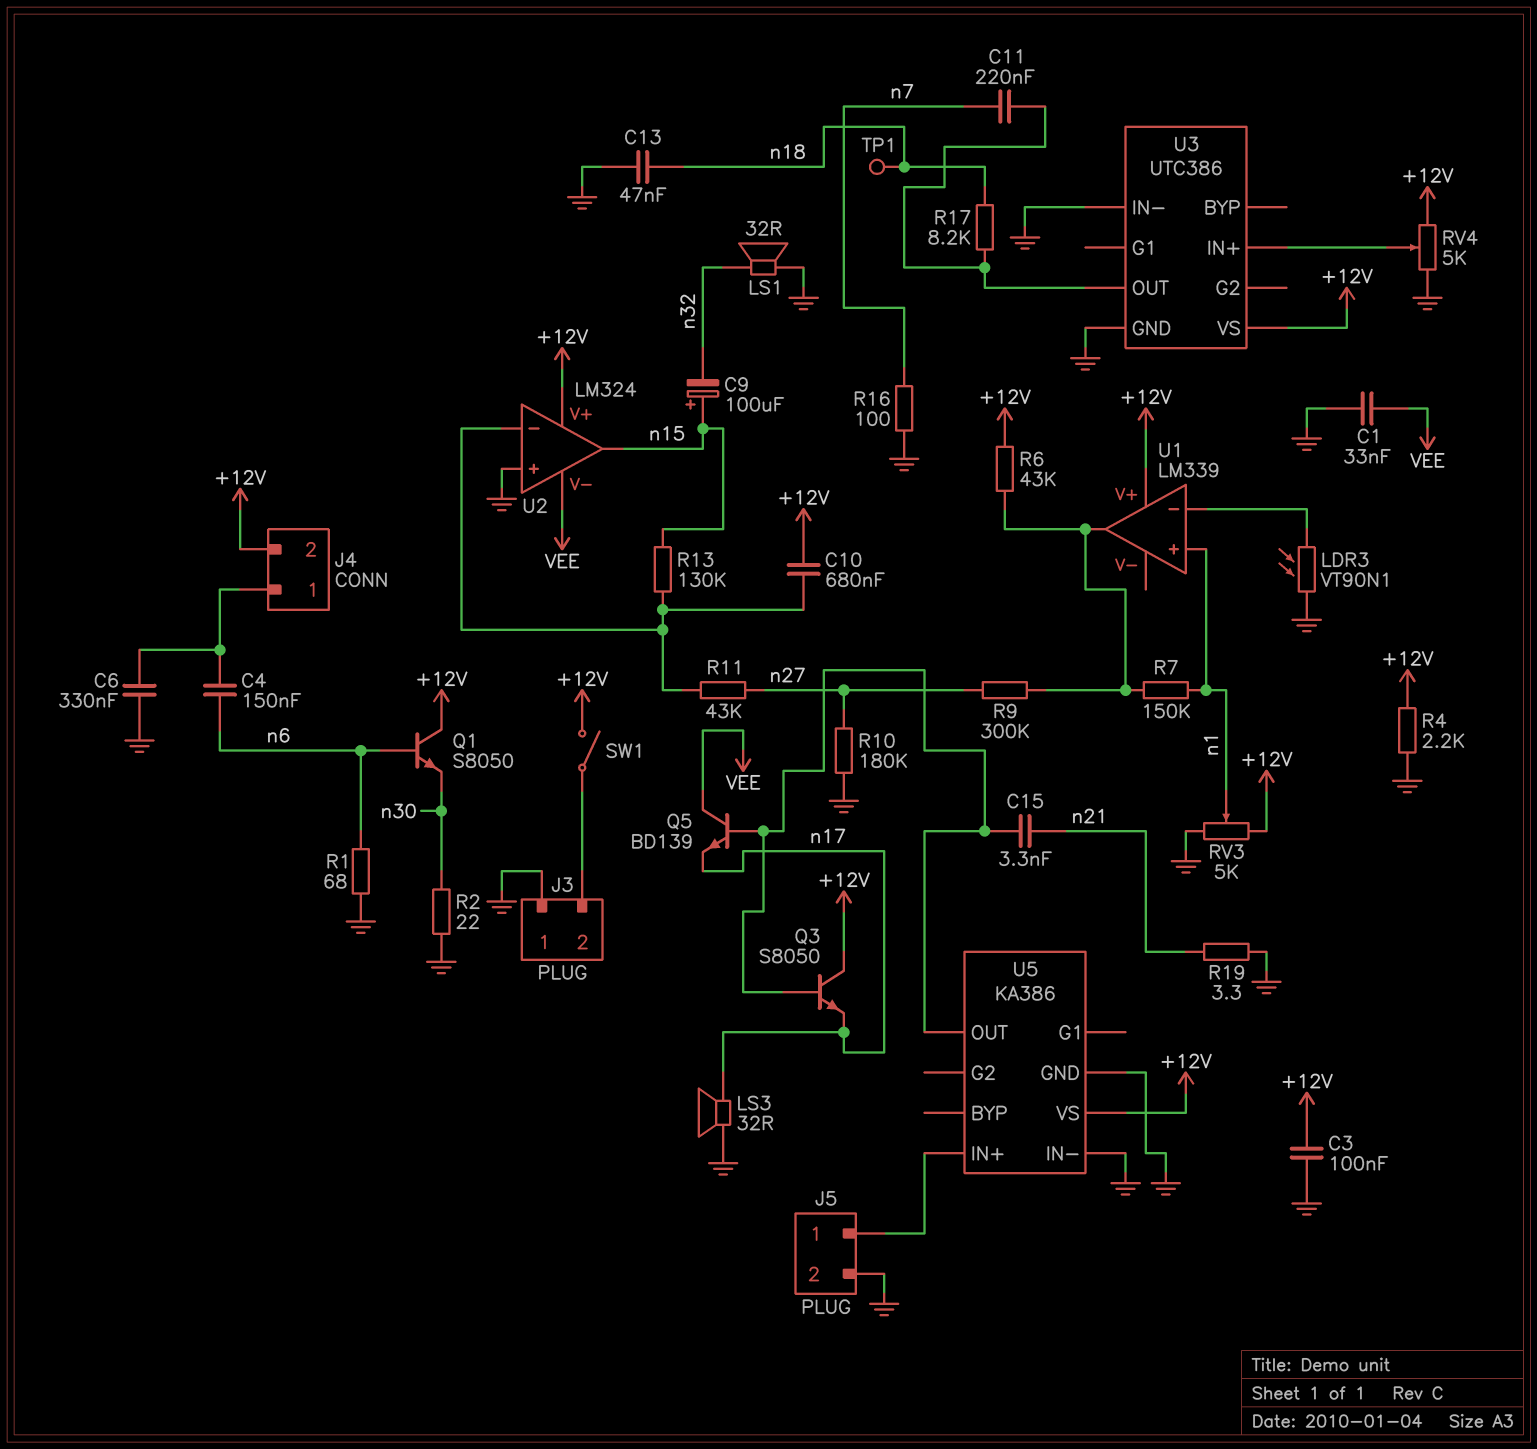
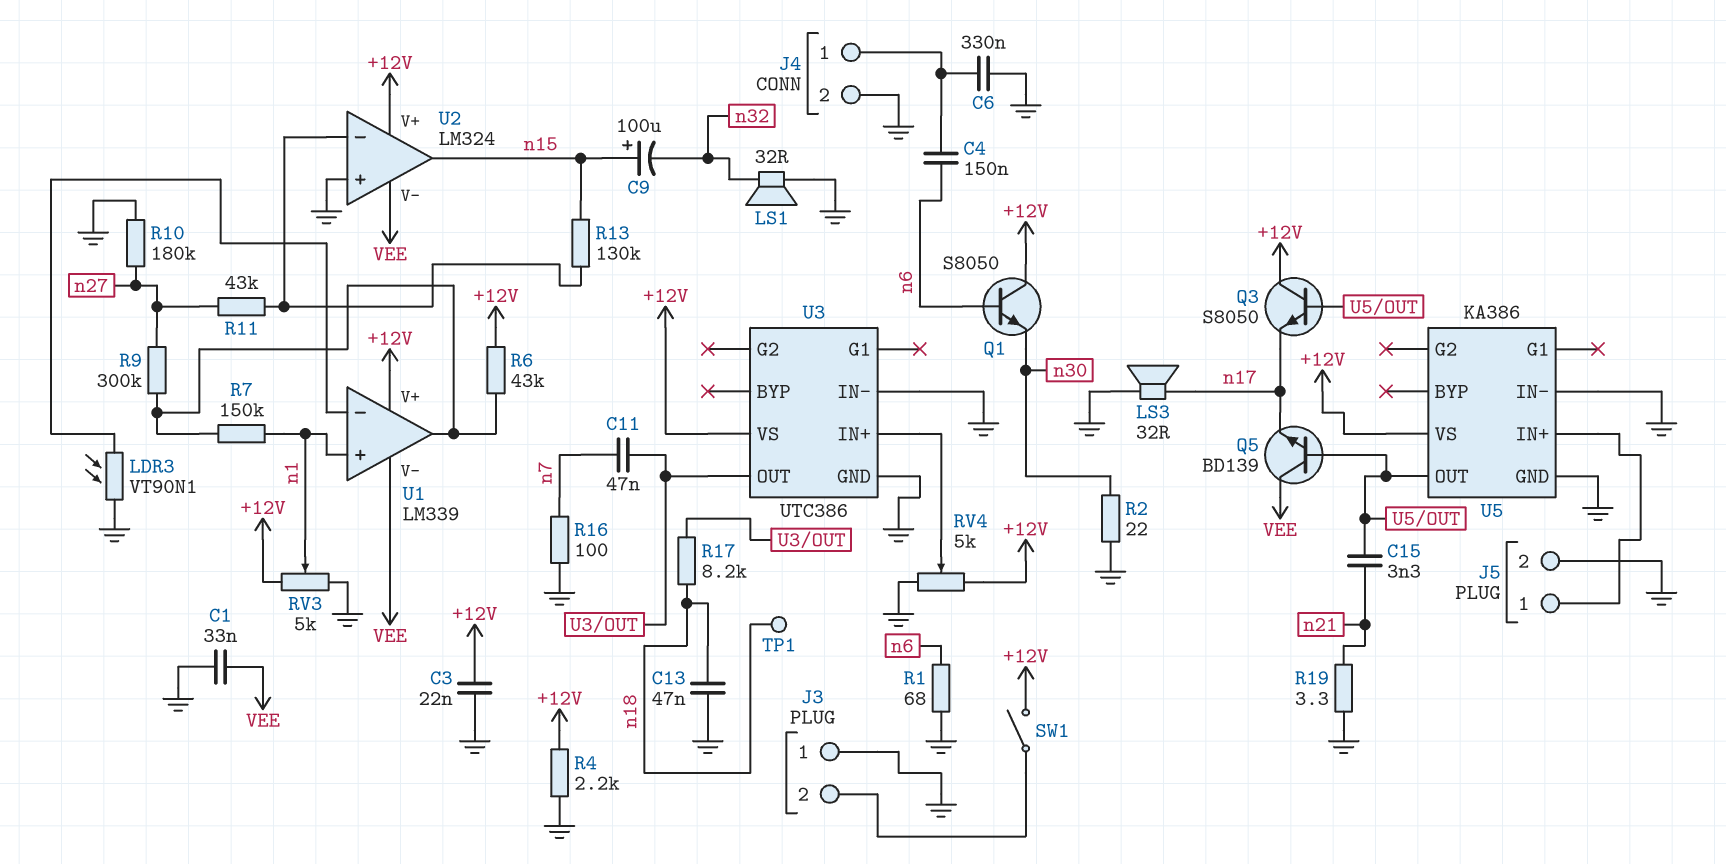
C3: 100nF (+12V, GND) -> 22nF (+12V, GND)
C10: 680nF (+12V, U2/in-) -> none
C11: 220nF (U3/OUT, n7) -> 47nF (U3/OUT, n7)
J4 pin 2: +12V -> GND
U1 pin V-: none -> VEE

